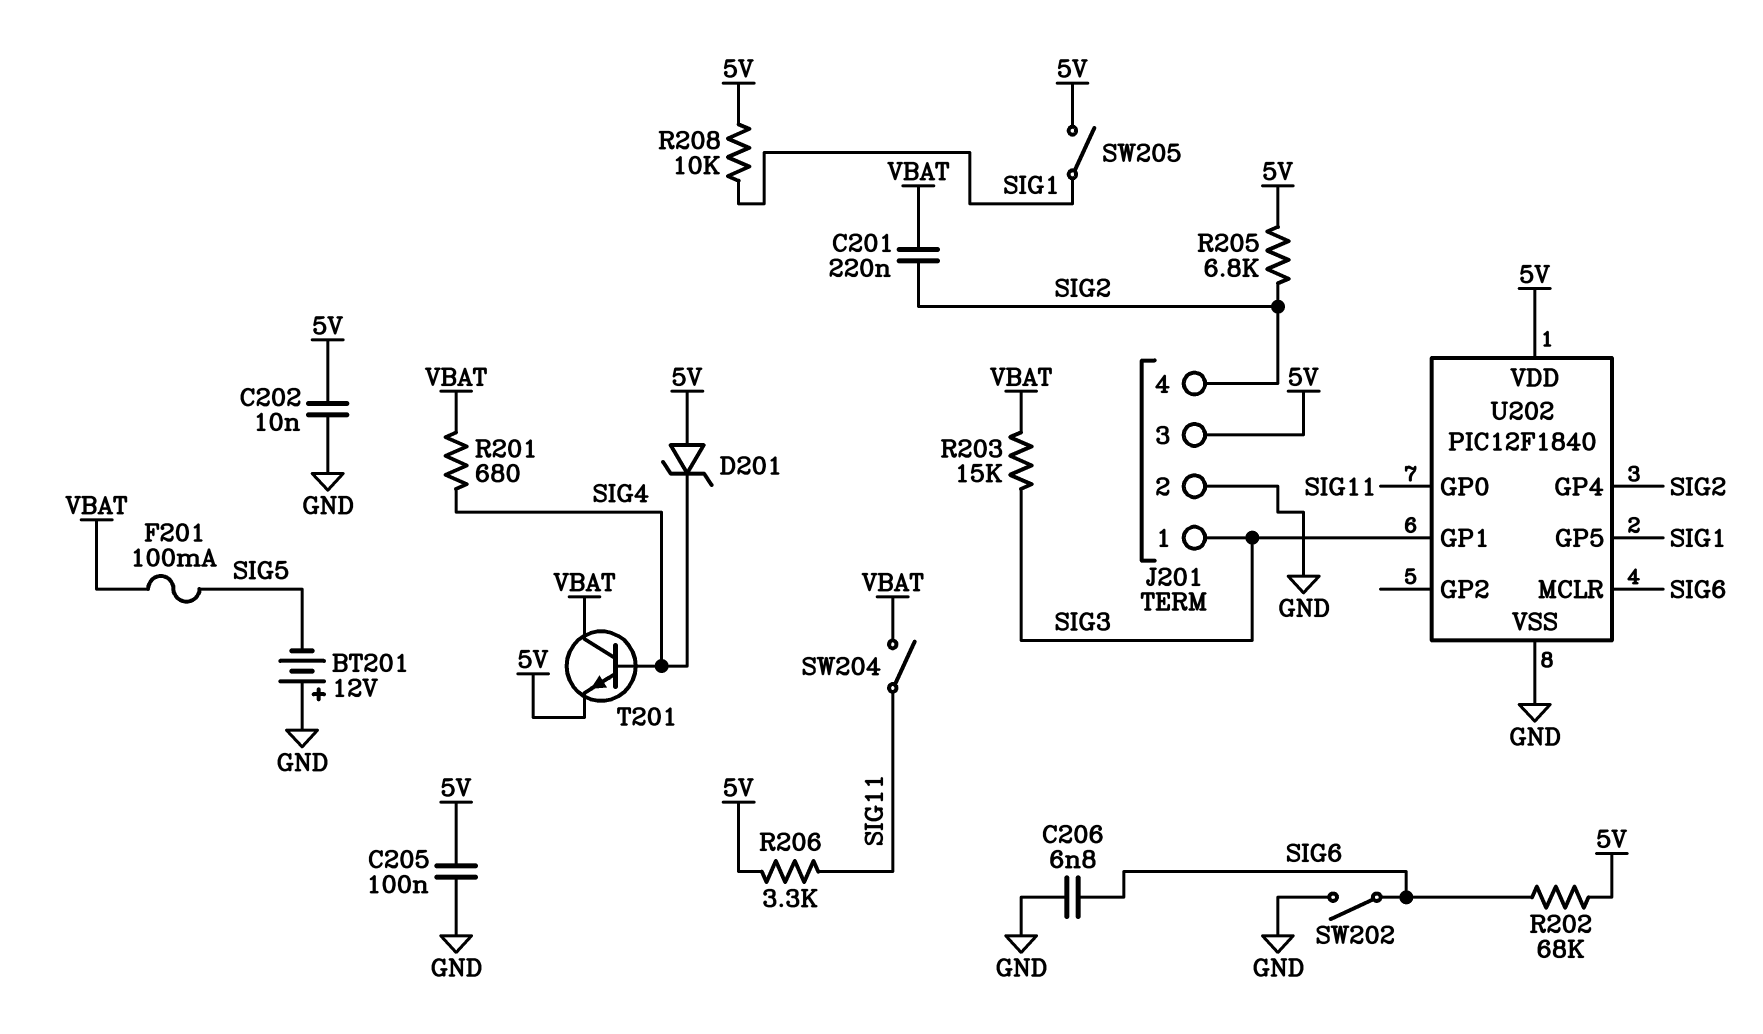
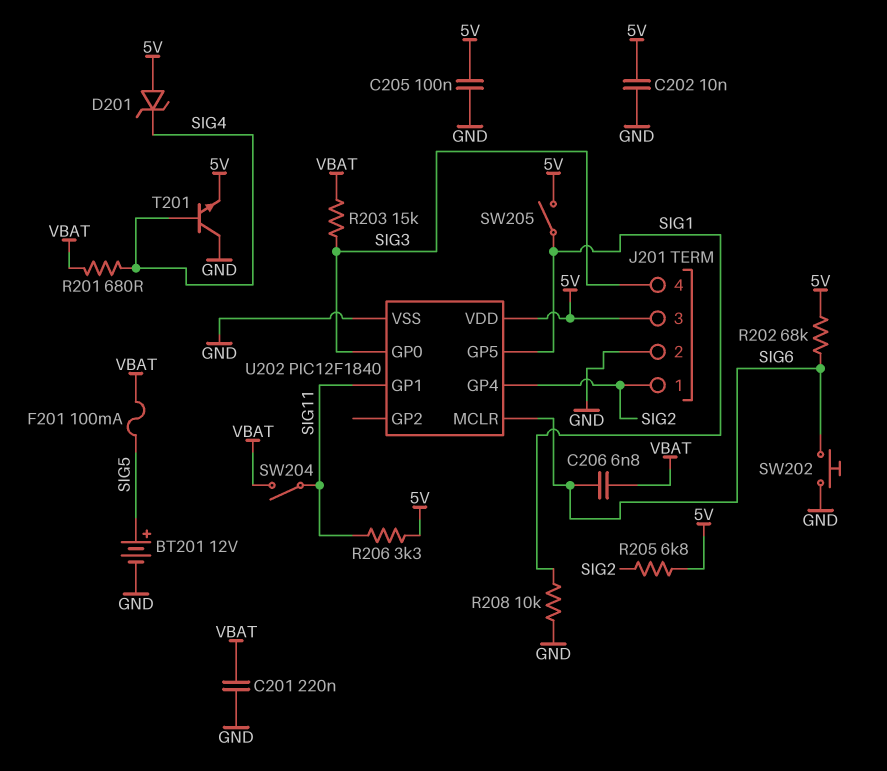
BT201: 12V (plus GND, minus SIG5) -> 12V (plus SIG5, minus GND)
C201: 220nF (SIG2, VBAT) -> 220nF (GND, VBAT)
C206: 6.8nF (GND, SIG6) -> 6.8nF (SIG6, VBAT)
J201 pin 1: SIG3 -> SIG2
J201 pin 4: SIG2 -> SIG3
R208: 10k (5V, SIG1) -> 10k (GND, SIG1)
SW202: switch (GND, SIG6) -> button (GND, SIG6)
T201: NPN (B SIG4, C VBAT, E 5V) -> NPN (B SIG4, C GND, E 5V)
U202 pin GP0: SIG11 -> SIG3
U202 pin GP1: SIG3 -> SIG11

